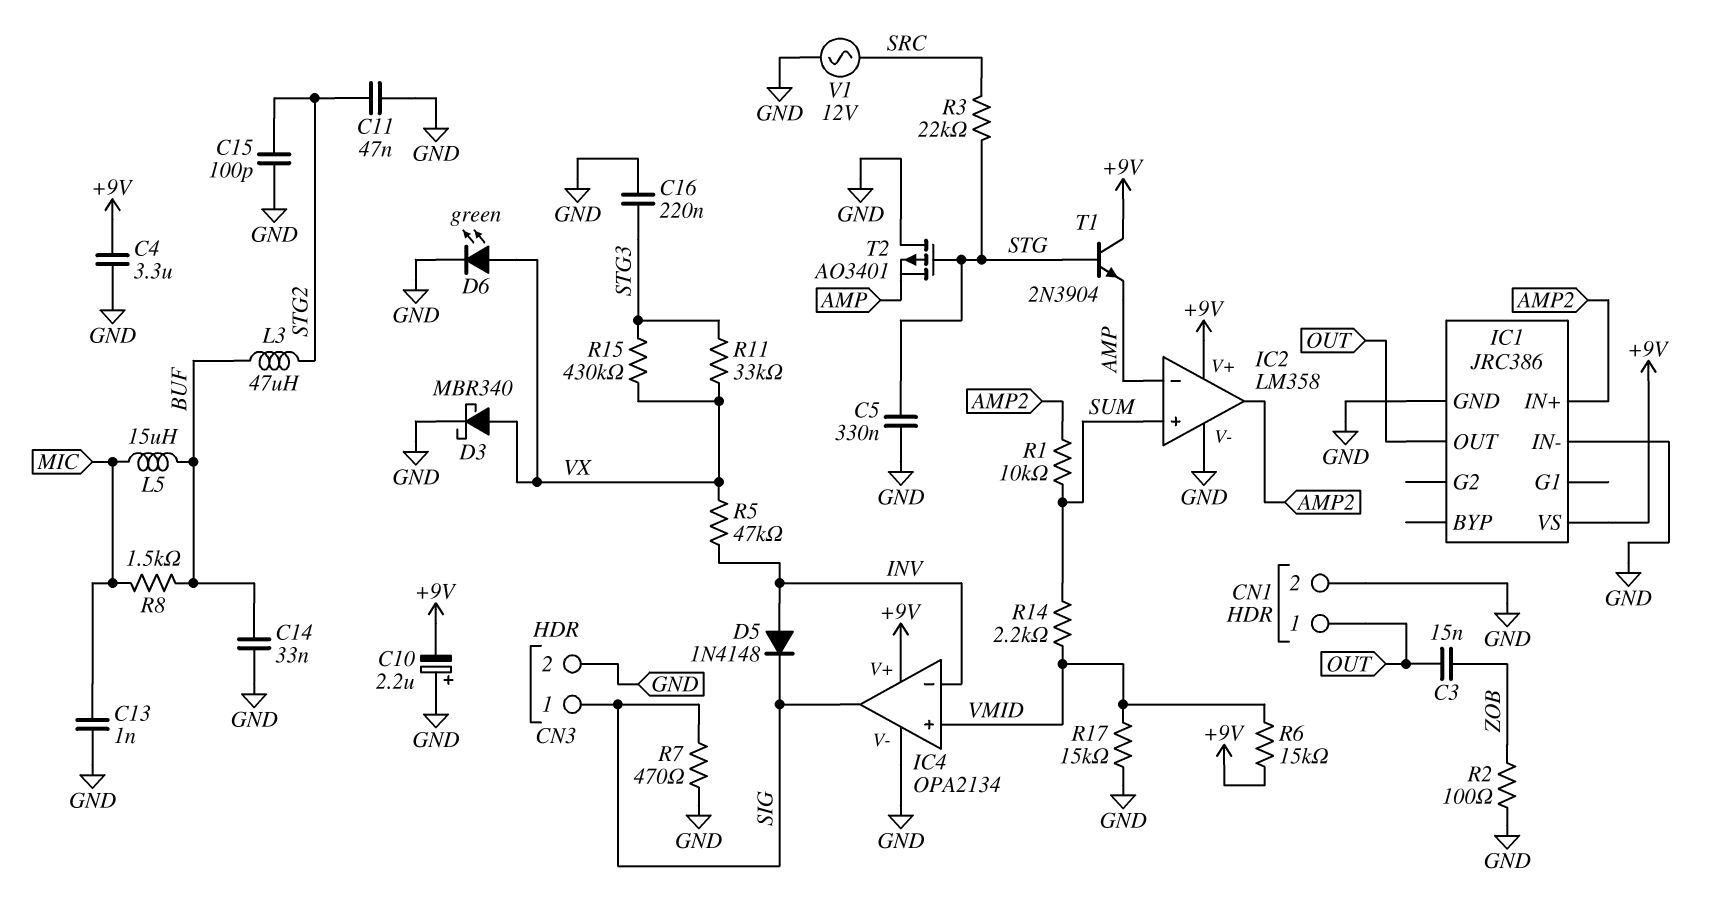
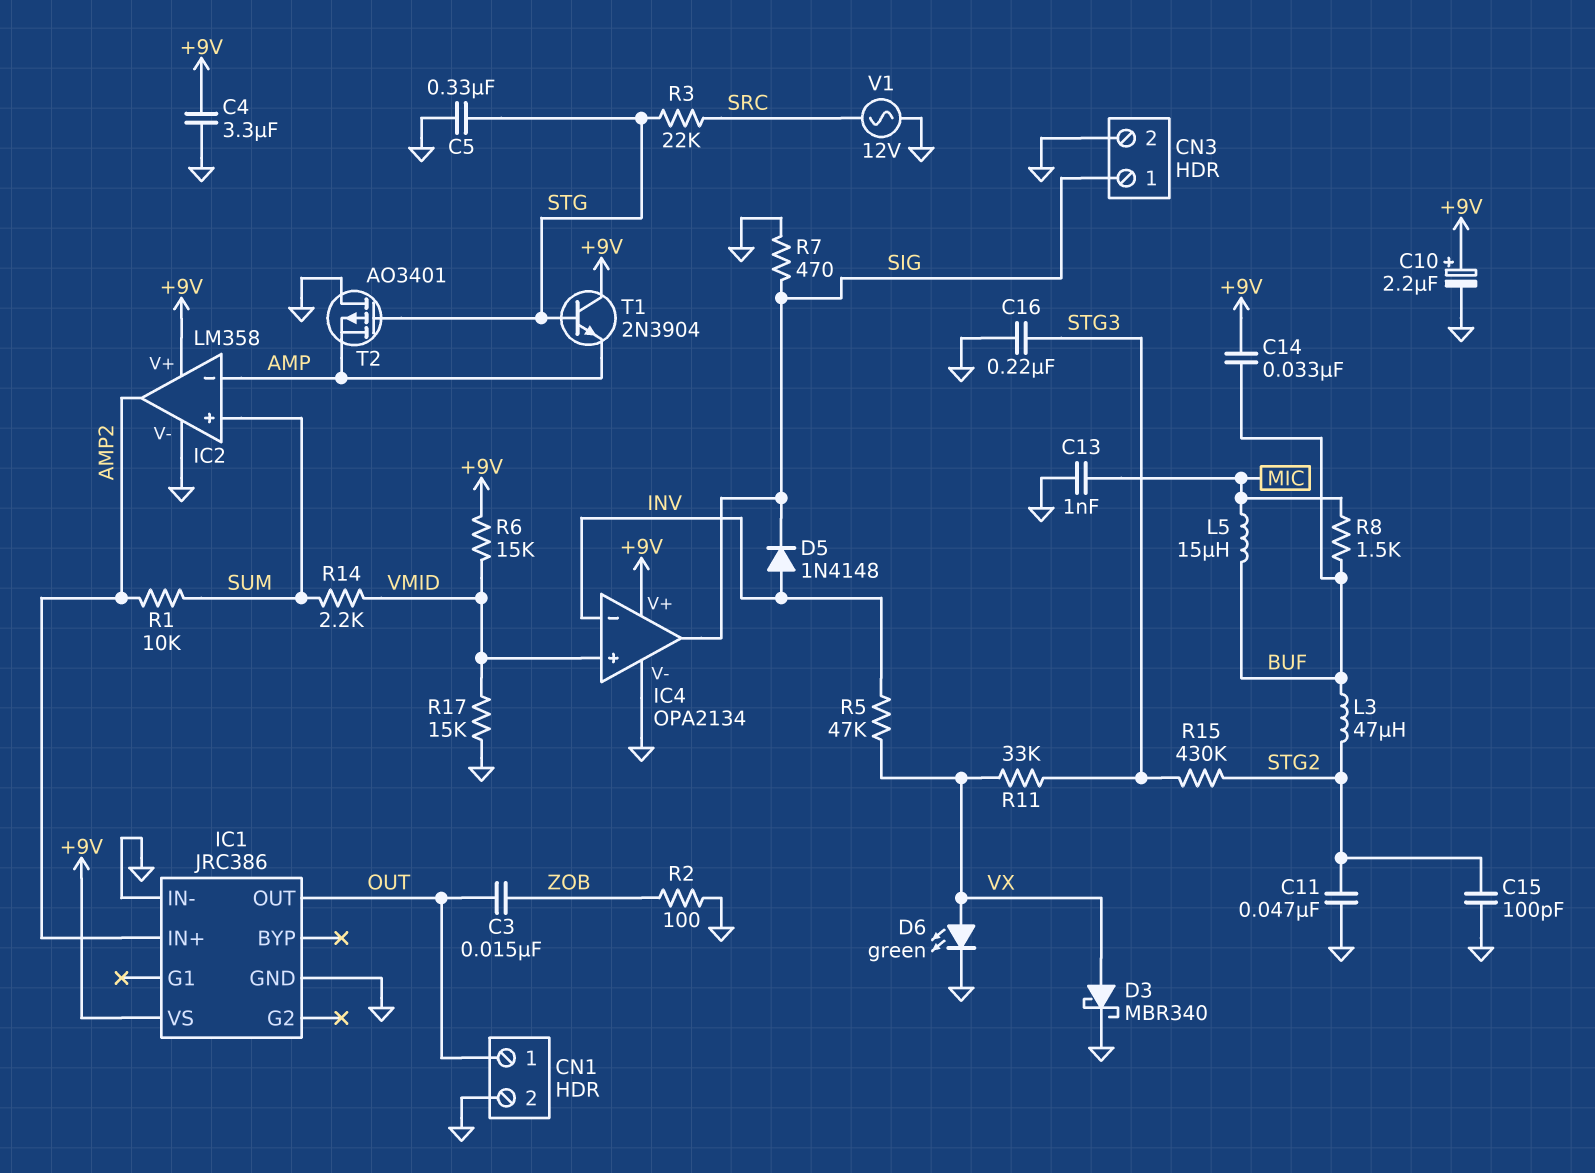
C10: 2.2uF (plus GND, minus +9V) -> 2.2uF (plus +9V, minus GND)
C14: 33nF (BUF, GND) -> 33nF (+9V, BUF)
R15: 430k (STG3, VX) -> 430k (STG2, STG3)

